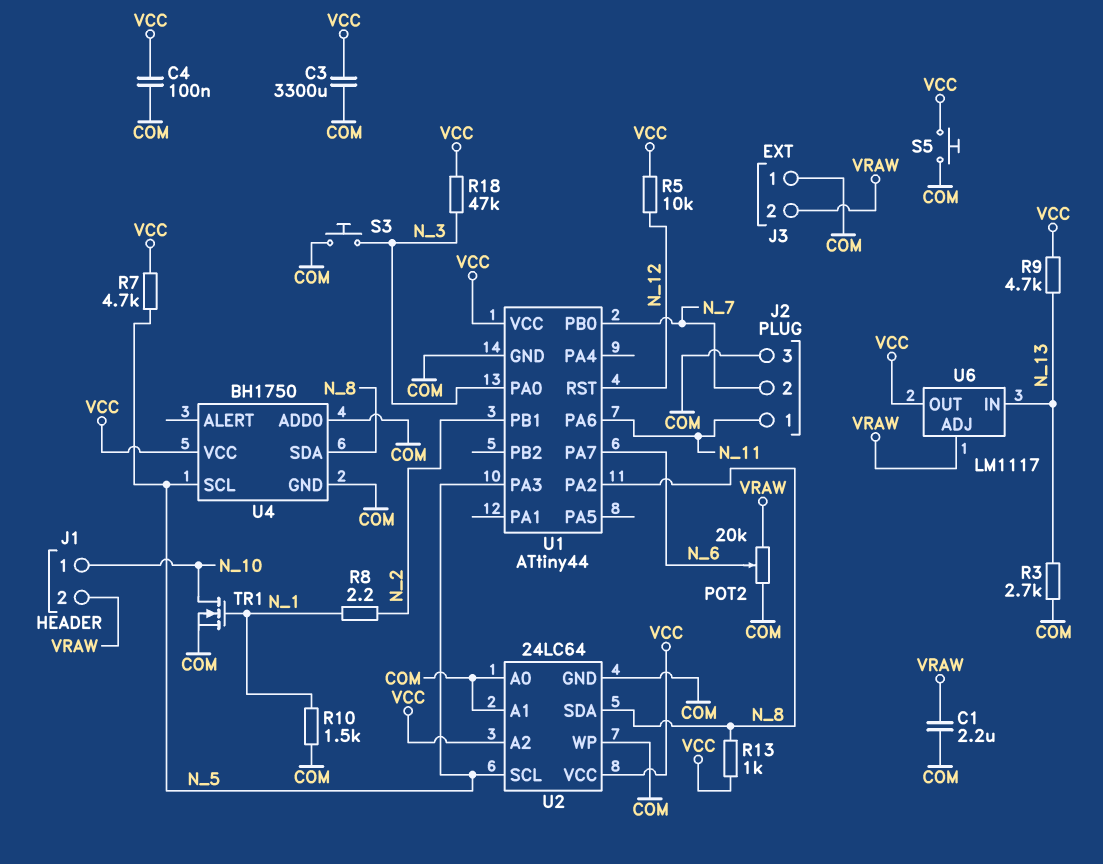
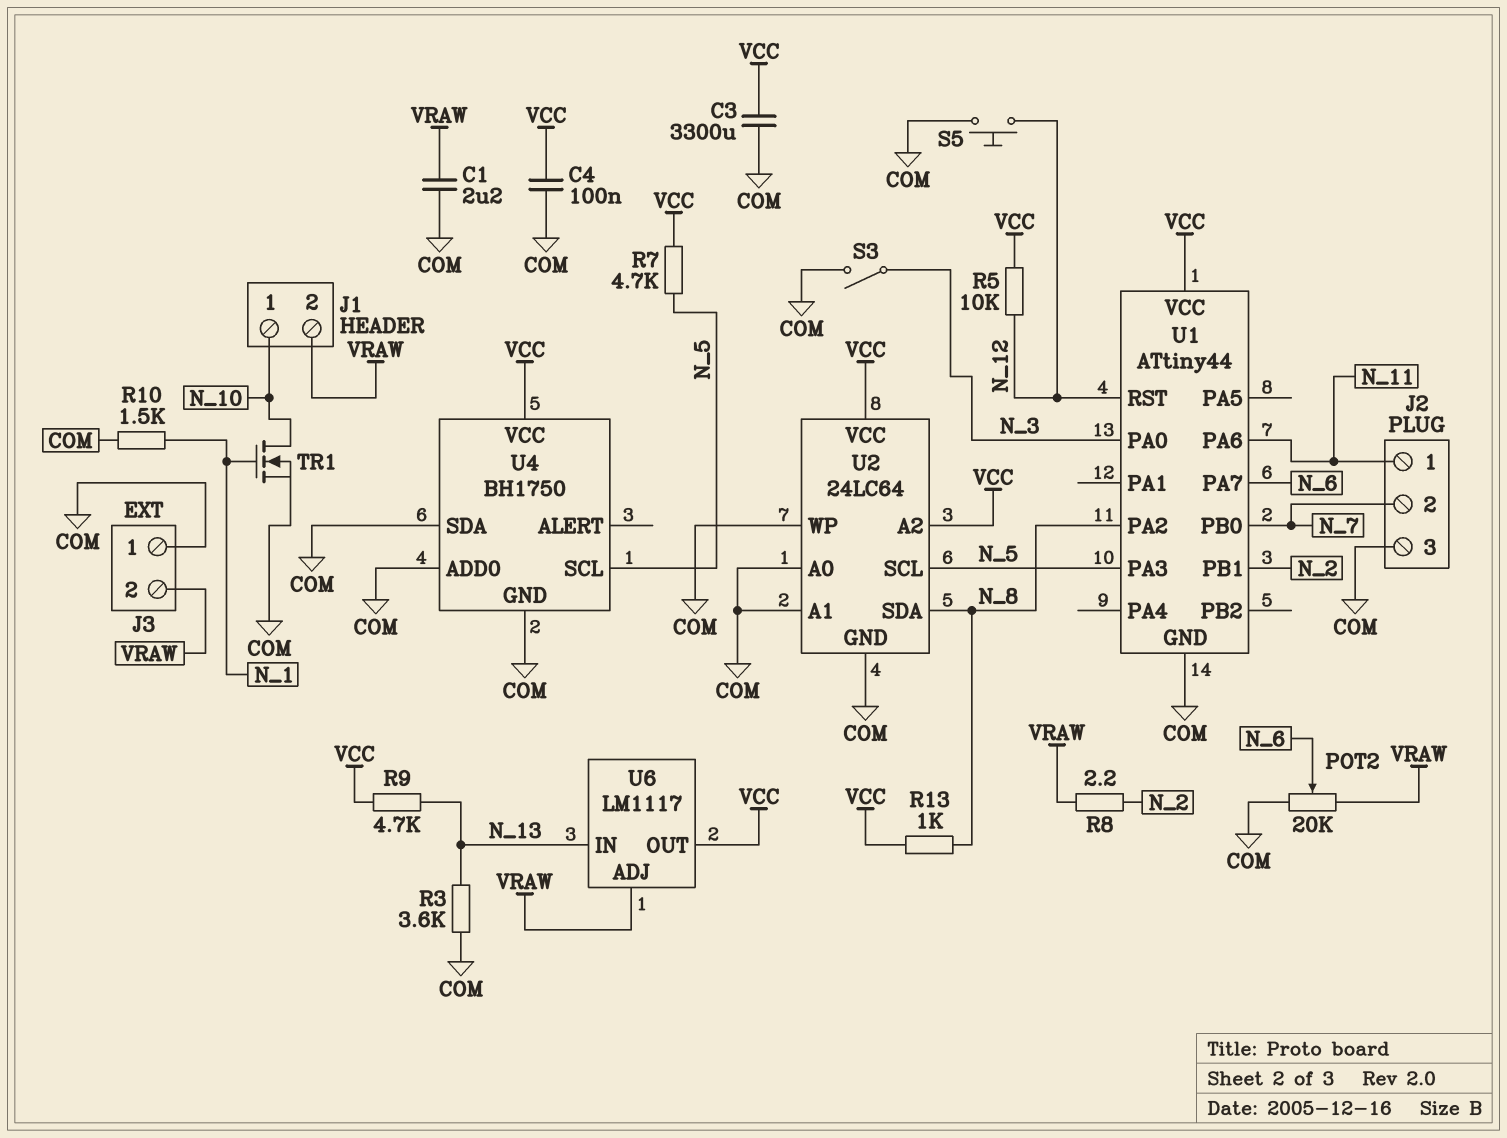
R3: 2.7k (COM, N_13) -> 3.6k (COM, N_13)
R8: 2.2 (N_1, N_2) -> 2.2 (N_2, VRAW)
R18: 47k (N_3, VCC) -> none
S3: button (COM, N_3) -> switch (COM, N_3)
S5: button (COM, VCC) -> button (COM, N_12)
U4 pin SDA: N_8 -> COM

